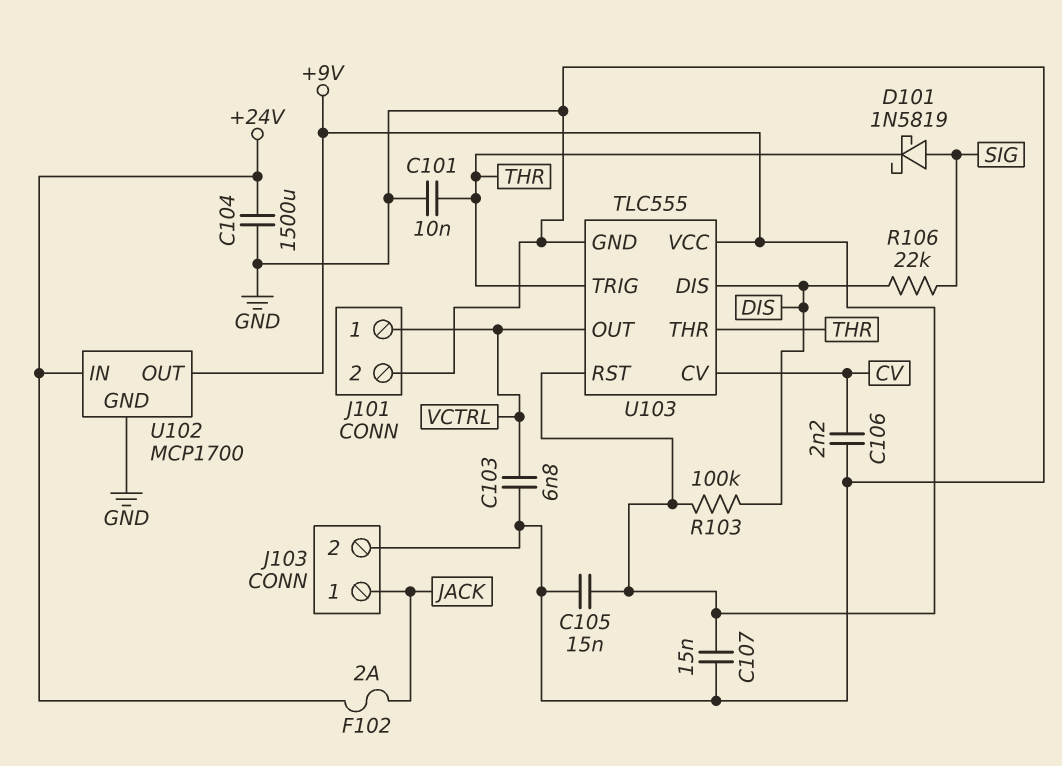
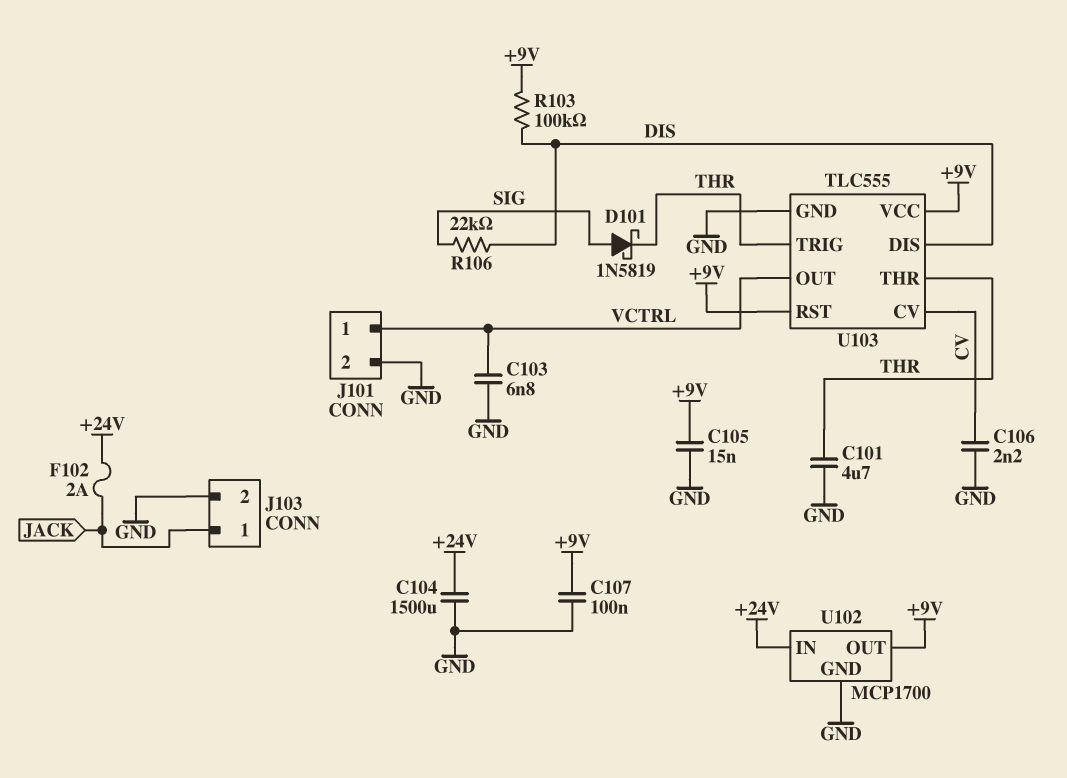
C101: 10nF (GND, THR) -> 4.7uF (GND, THR)
C107: 15nF (+9V, GND) -> 100nF (+9V, GND)

